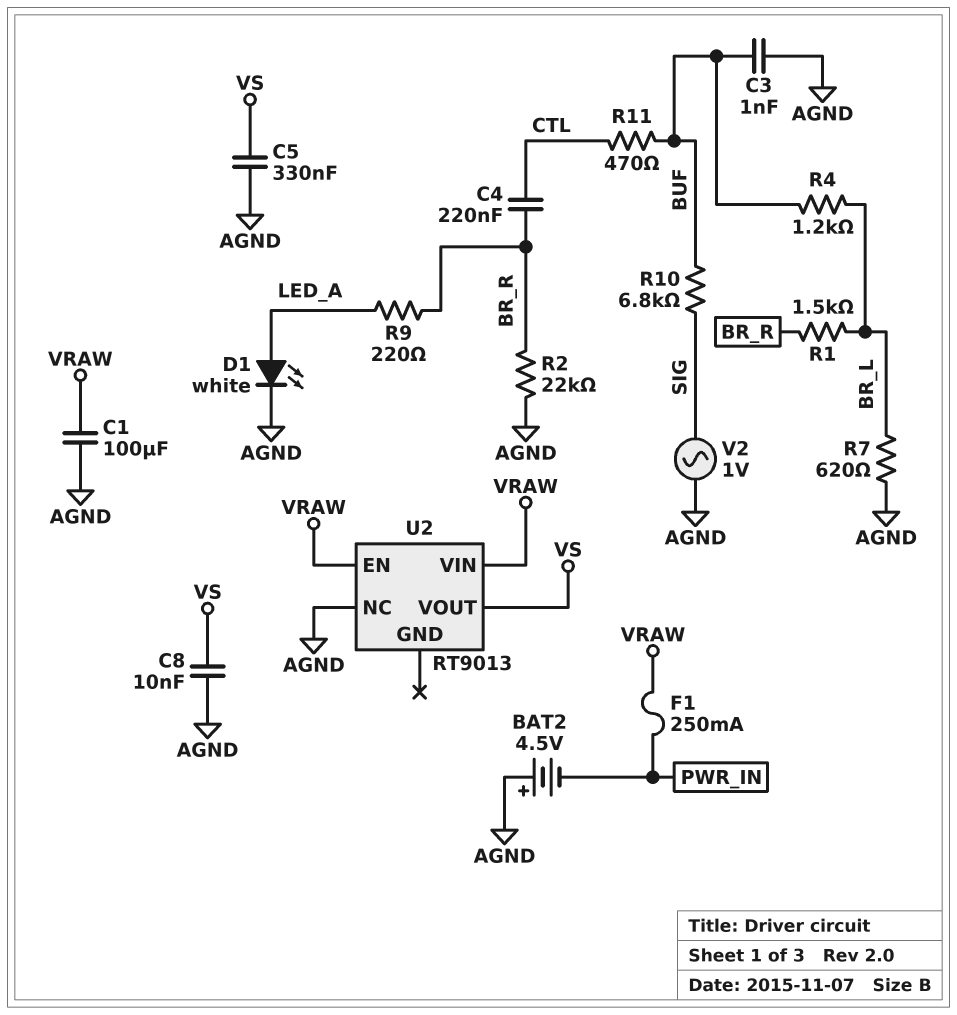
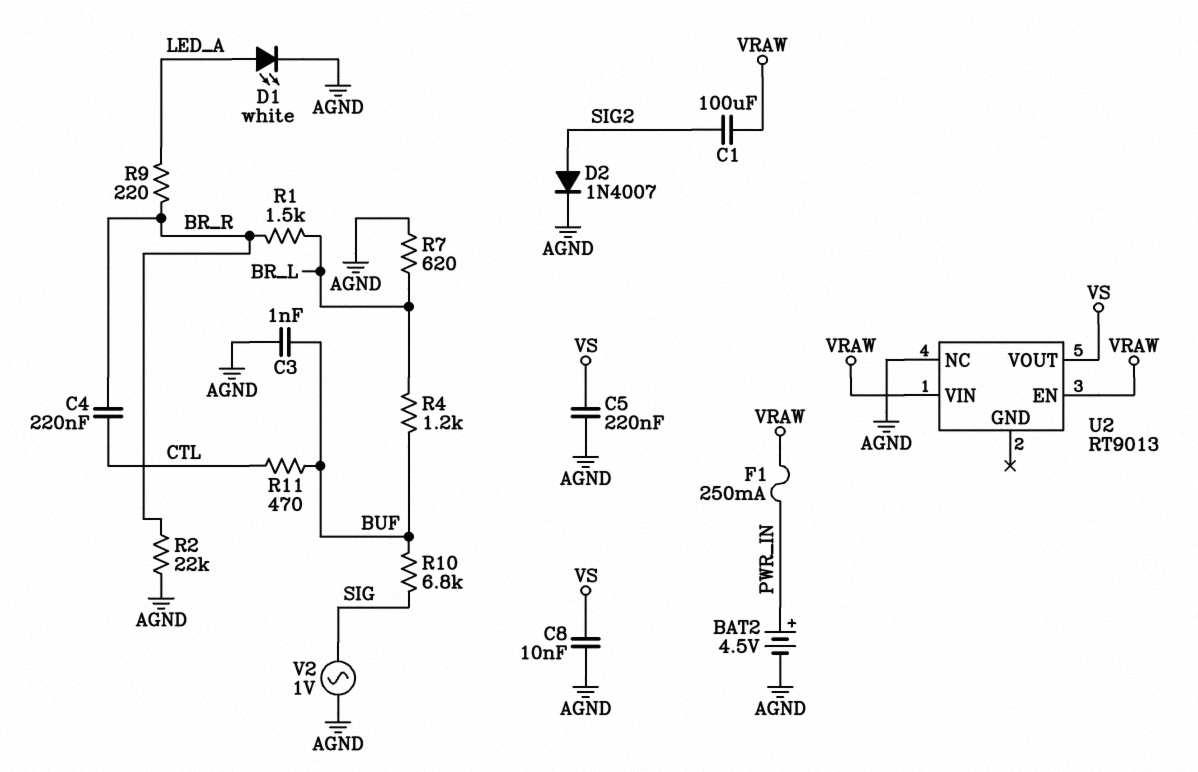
BAT2: 4.5V (plus AGND, minus PWR_IN) -> 4.5V (plus PWR_IN, minus AGND)
C1: 100uF (AGND, VRAW) -> 100uF (SIG2, VRAW)
C5: 330nF (AGND, VS) -> 220nF (AGND, VS)
D2: none -> diode 1N4007 (A SIG2, K AGND)

